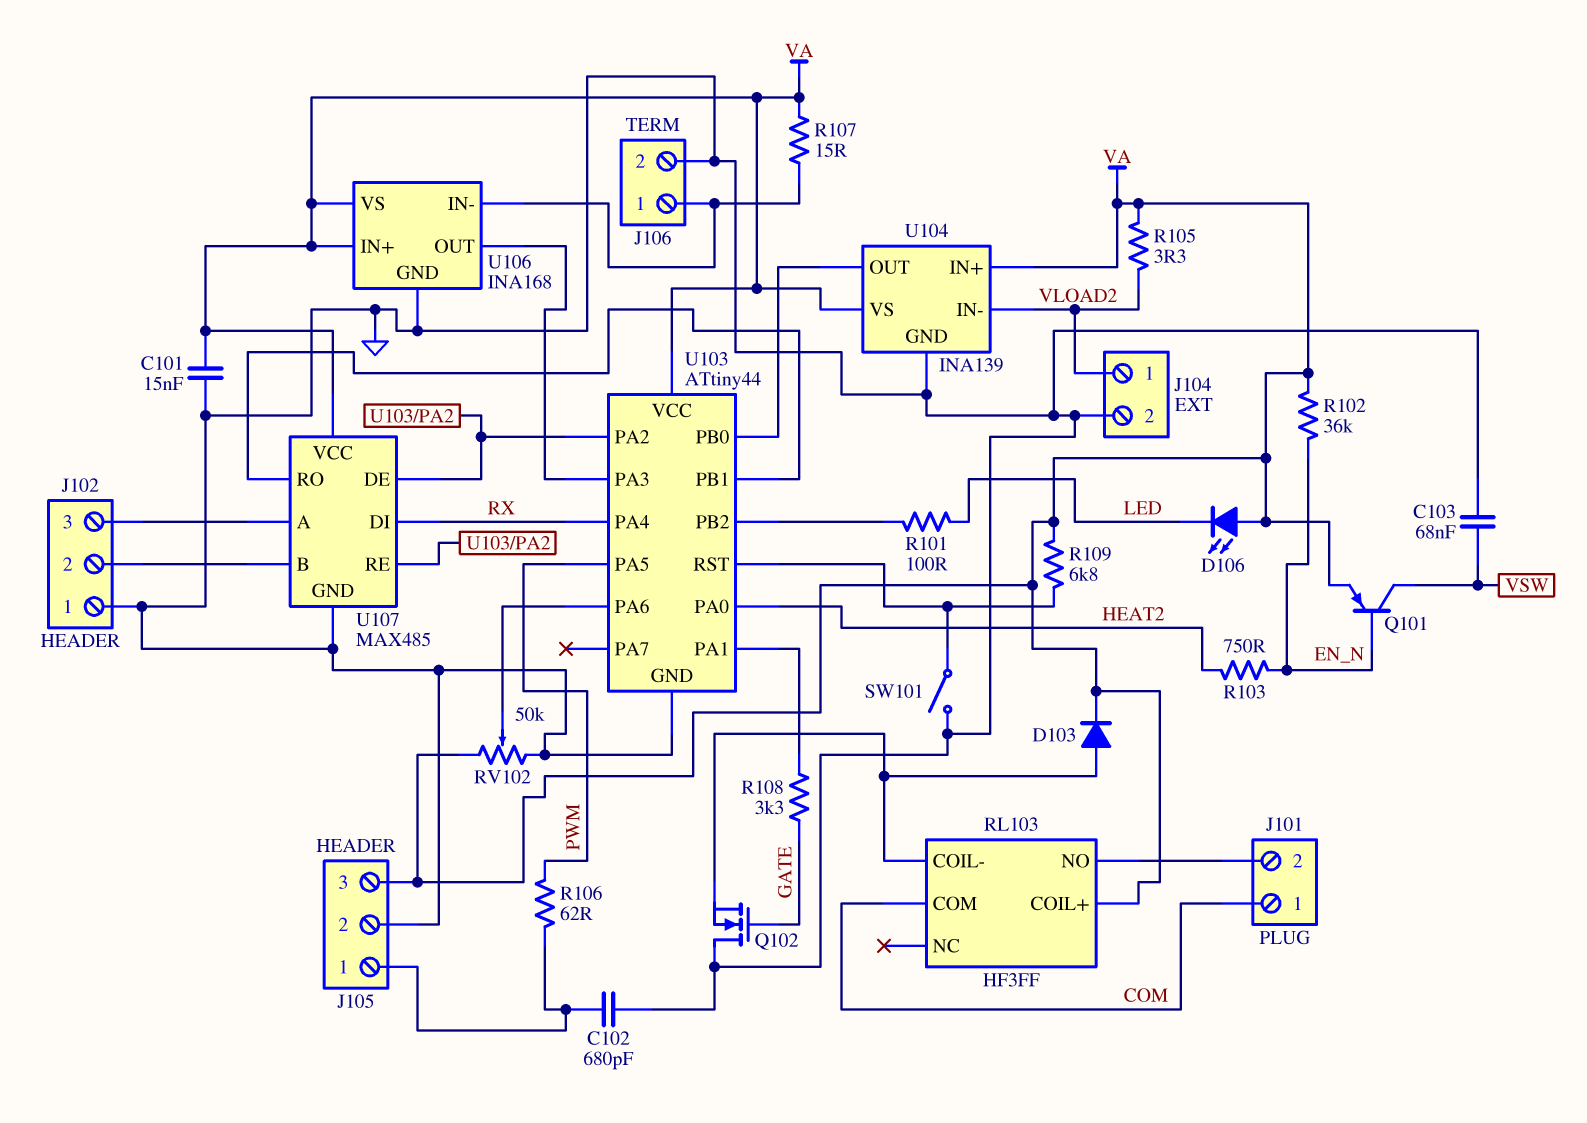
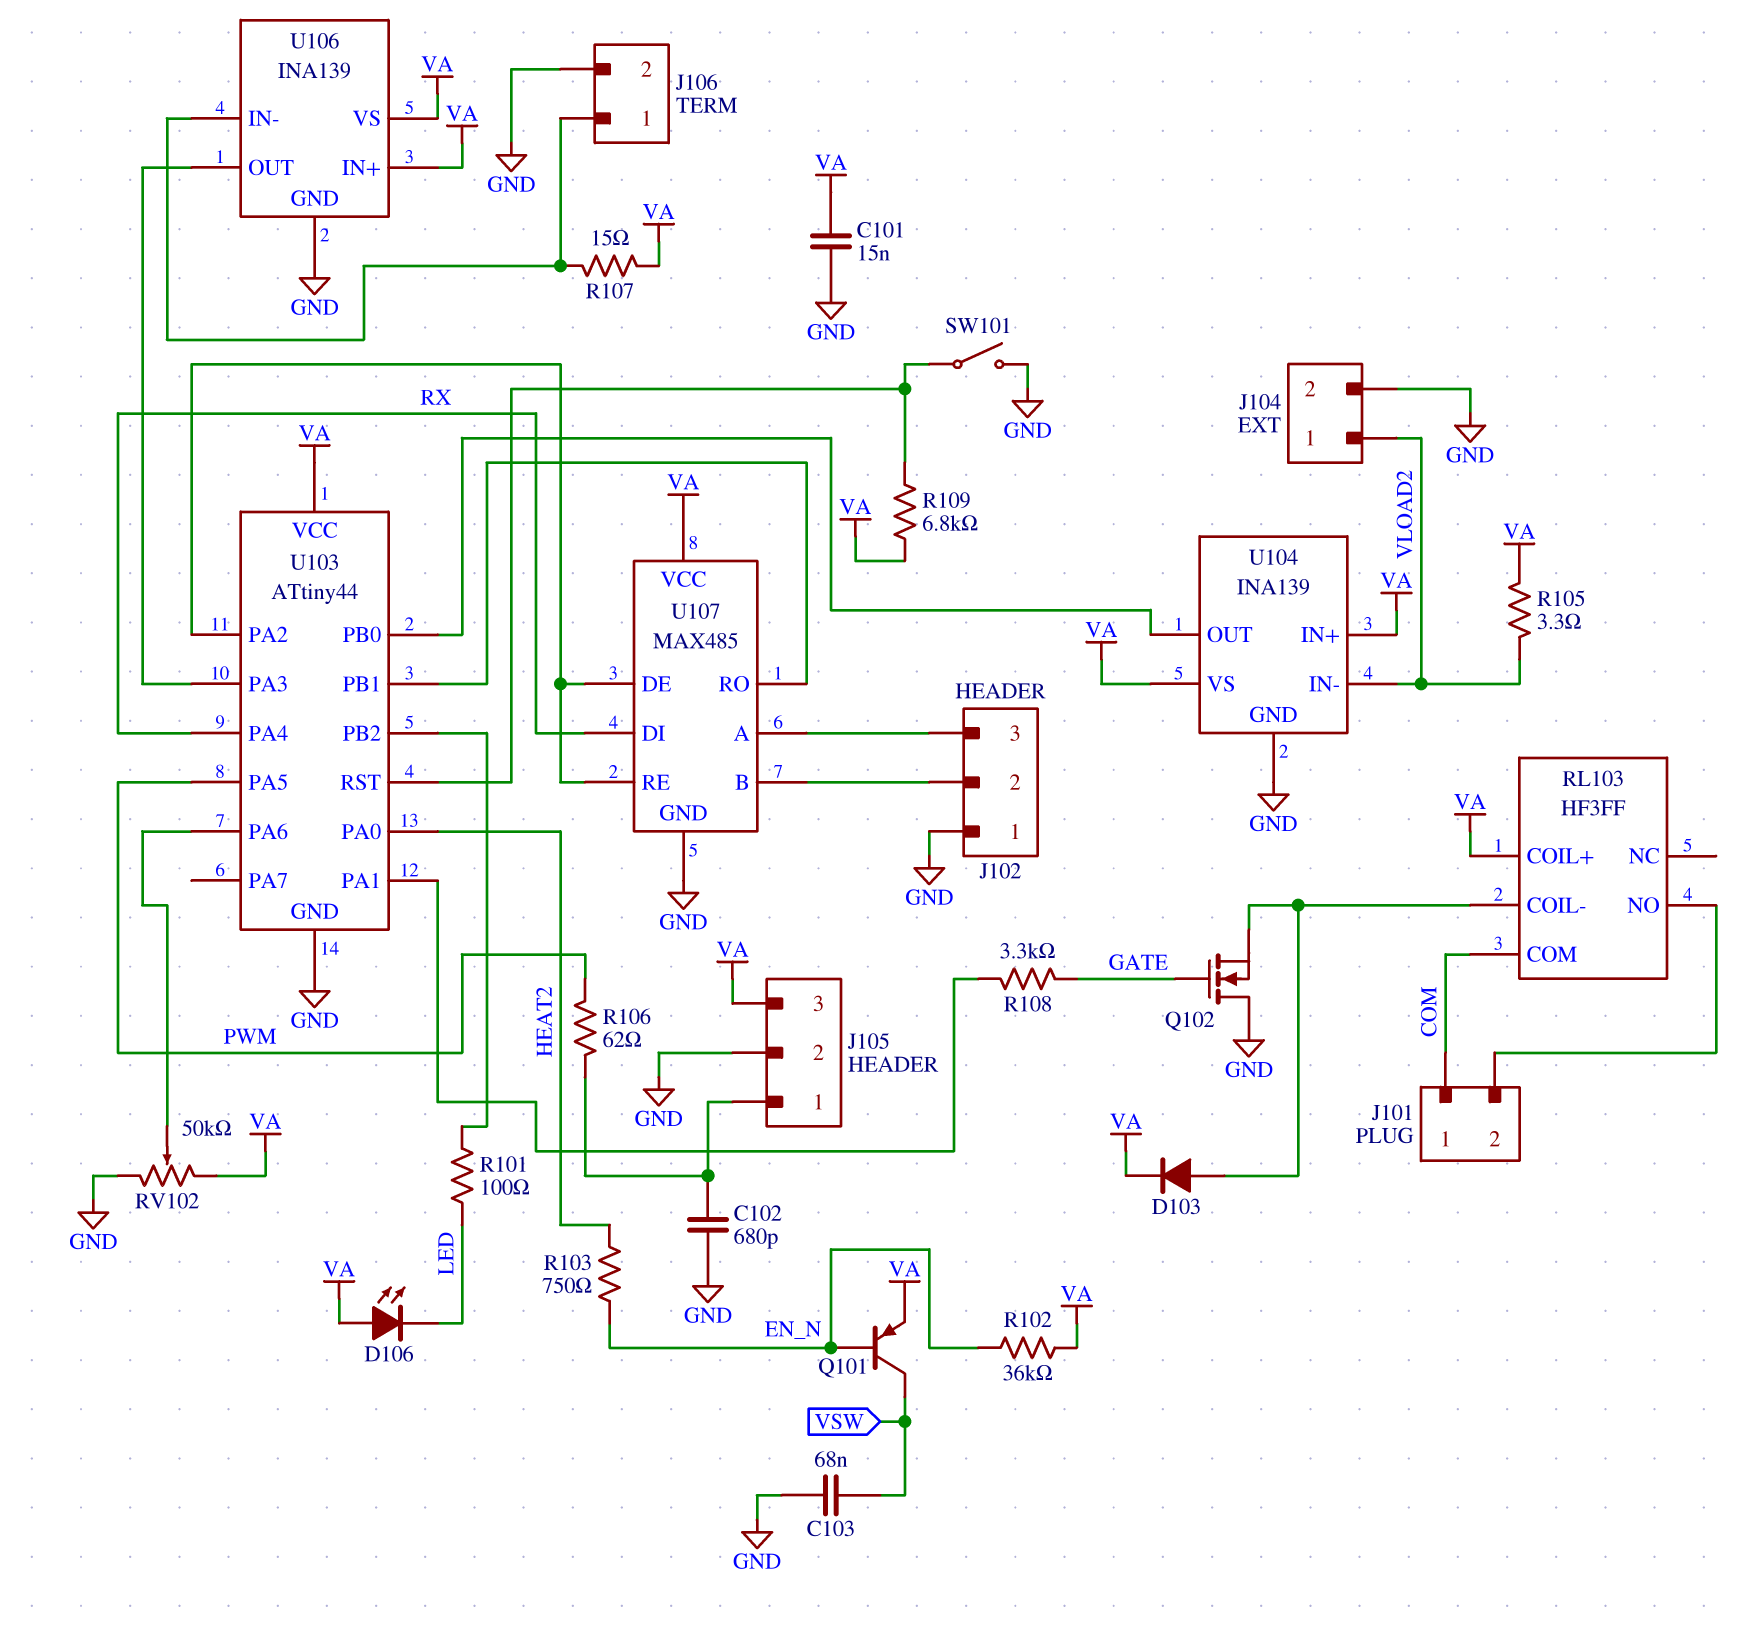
U106: INA168 -> INA139

